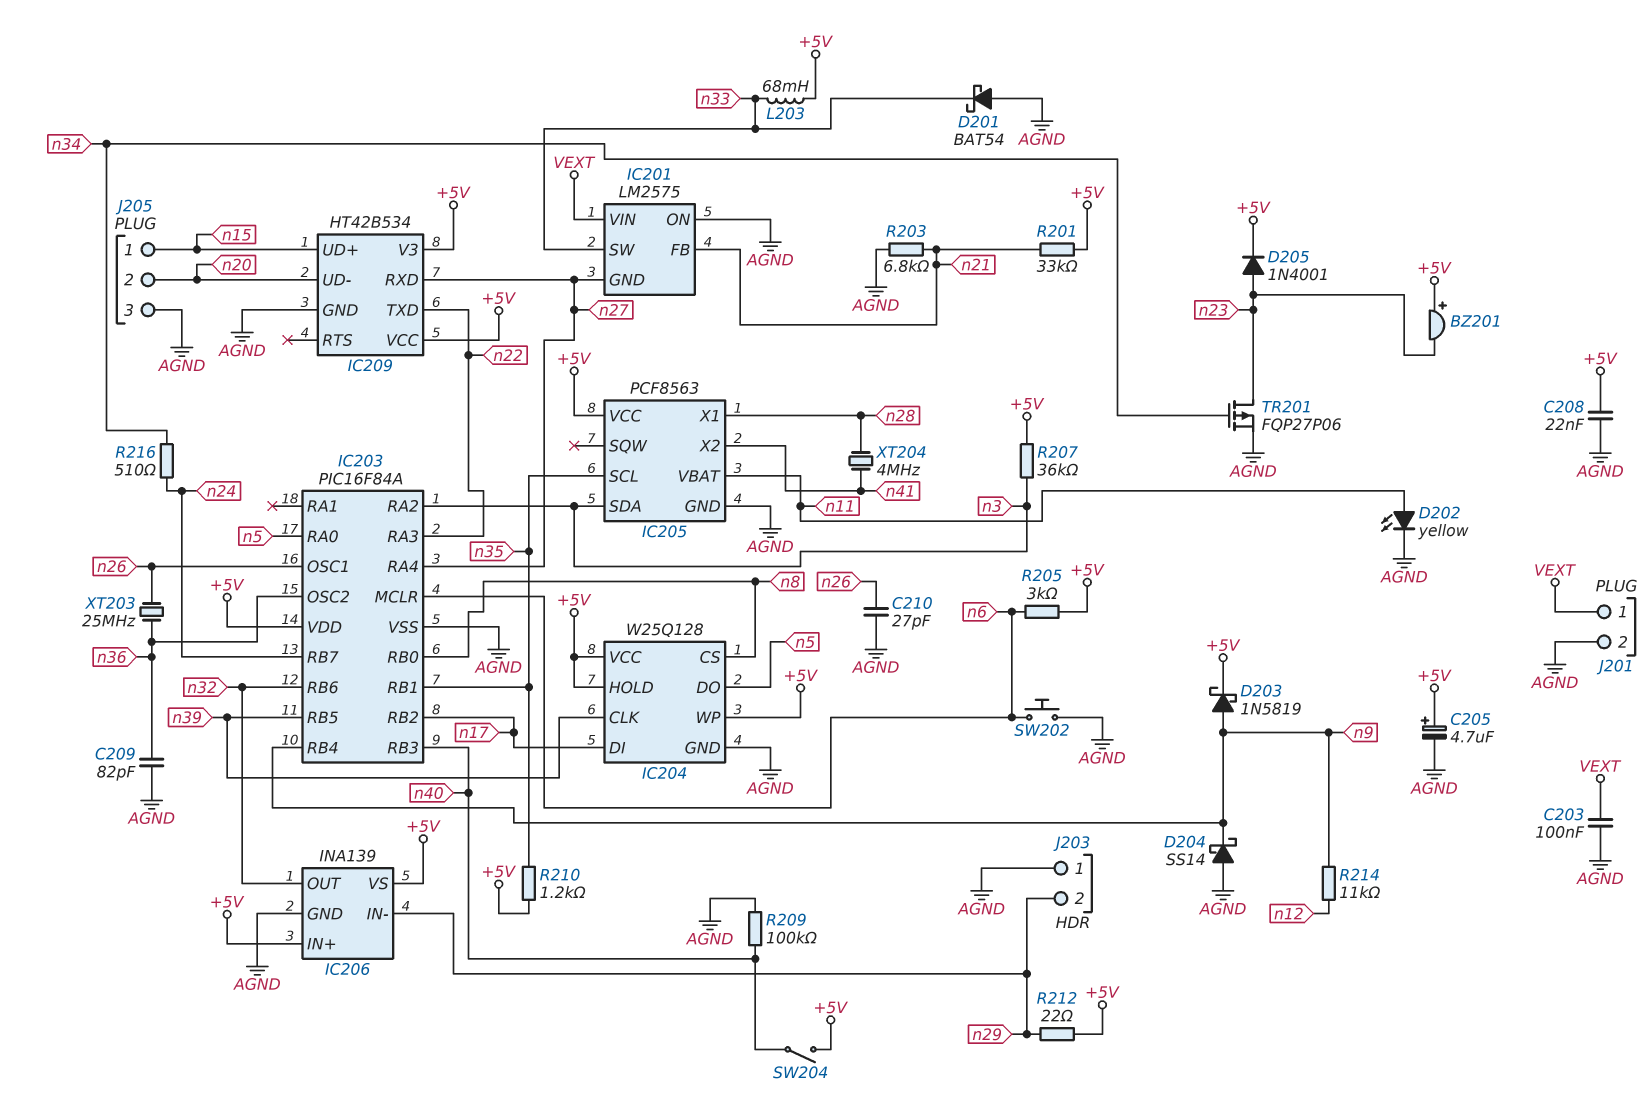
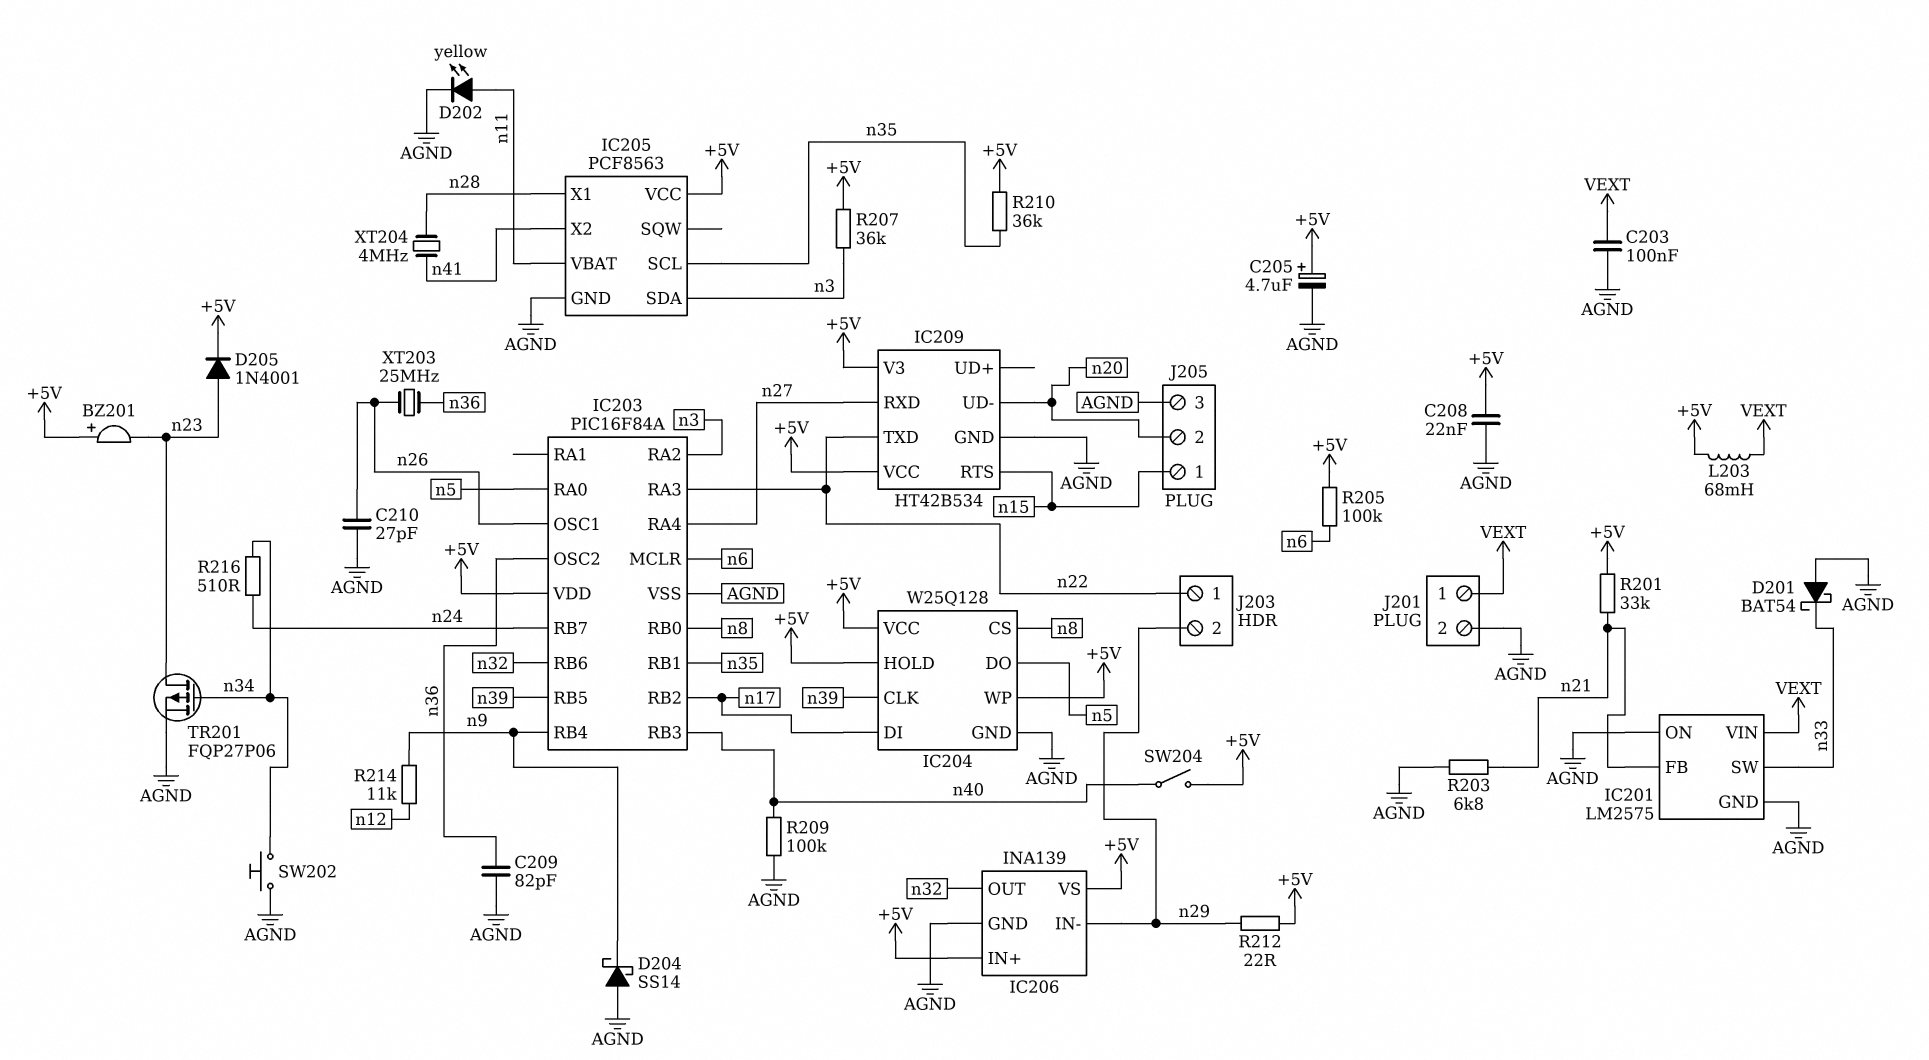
D203: schottky 1N5819 (A n9, K +5V) -> none
IC201 pin GND: n27 -> AGND
IC209 pin RTS: none -> n15
IC209 pin UD+: n15 -> none
J203 pin 1: AGND -> n22
L203: 68mH (+5V, n33) -> 68mH (+5V, VEXT)
R205: 3k (+5V, n6) -> 100k (+5V, n6)
R210: 1.2k (+5V, n35) -> 36k (+5V, n35)
SW202: button (AGND, n6) -> button (AGND, n34)

